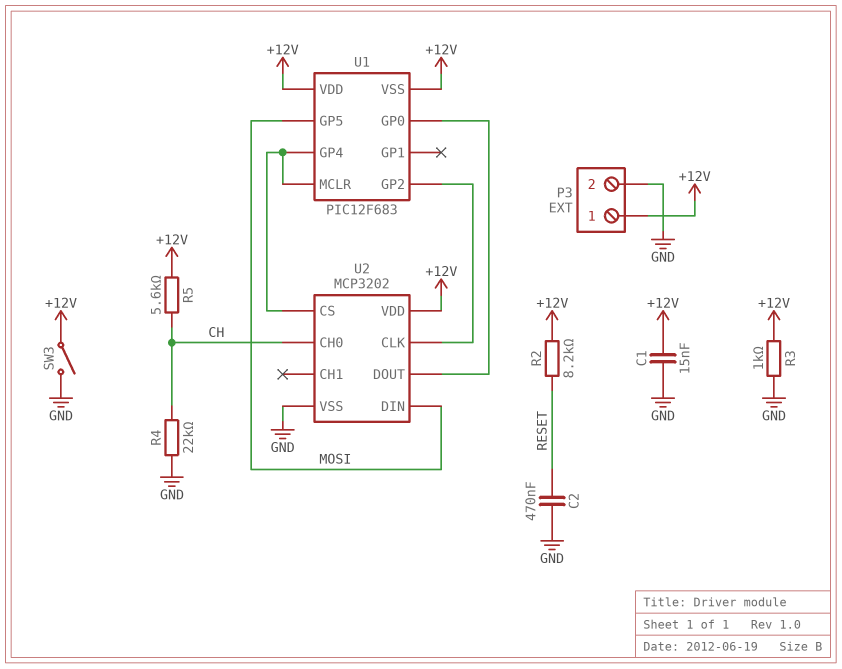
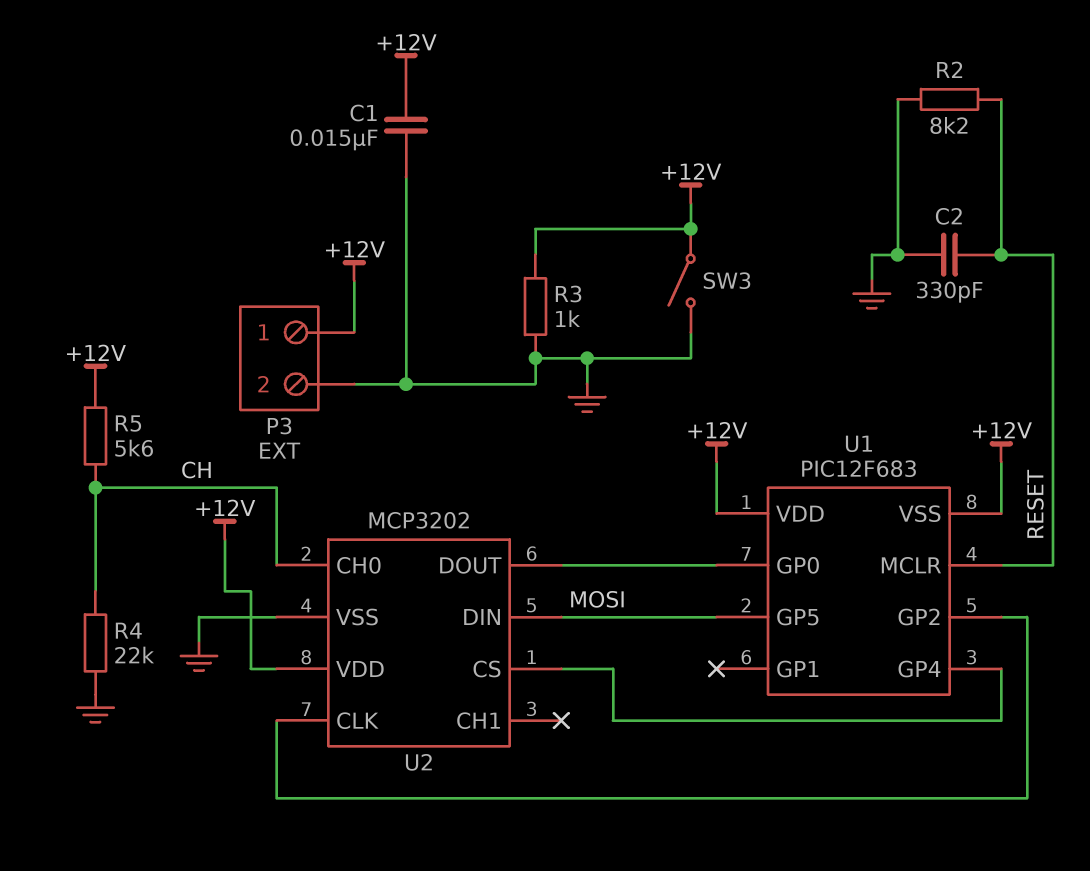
C2: 470nF (GND, RESET) -> 330pF (GND, RESET)
R2: 8.2k (+12V, RESET) -> 8.2k (GND, RESET)
U1 pin MCLR: U1/GP4 -> RESET

